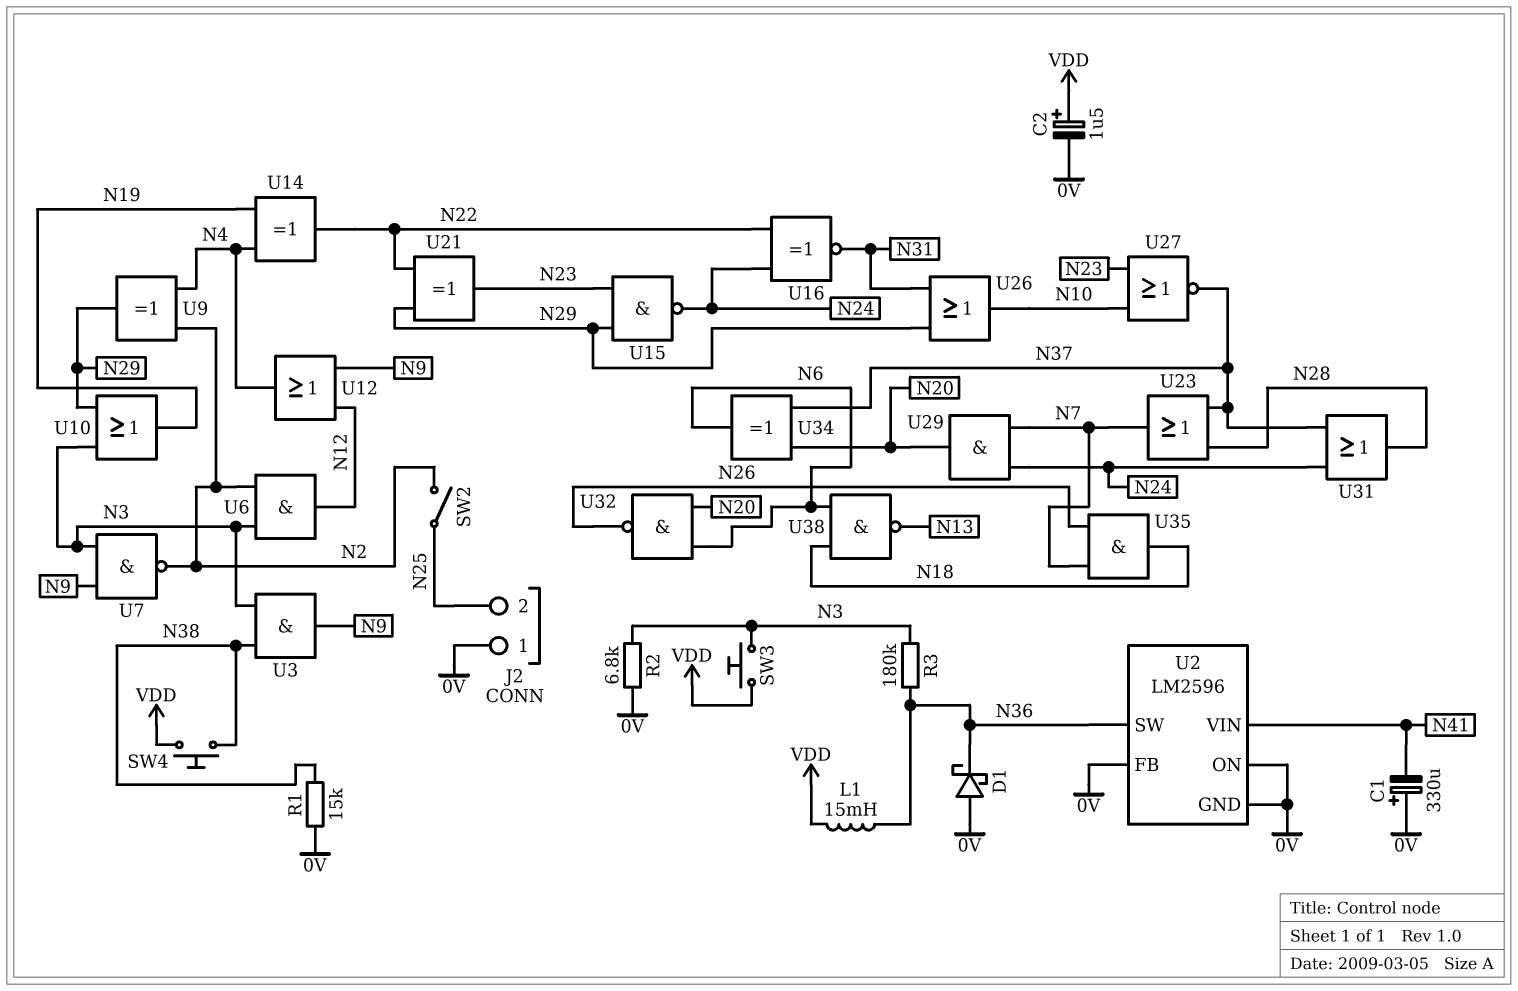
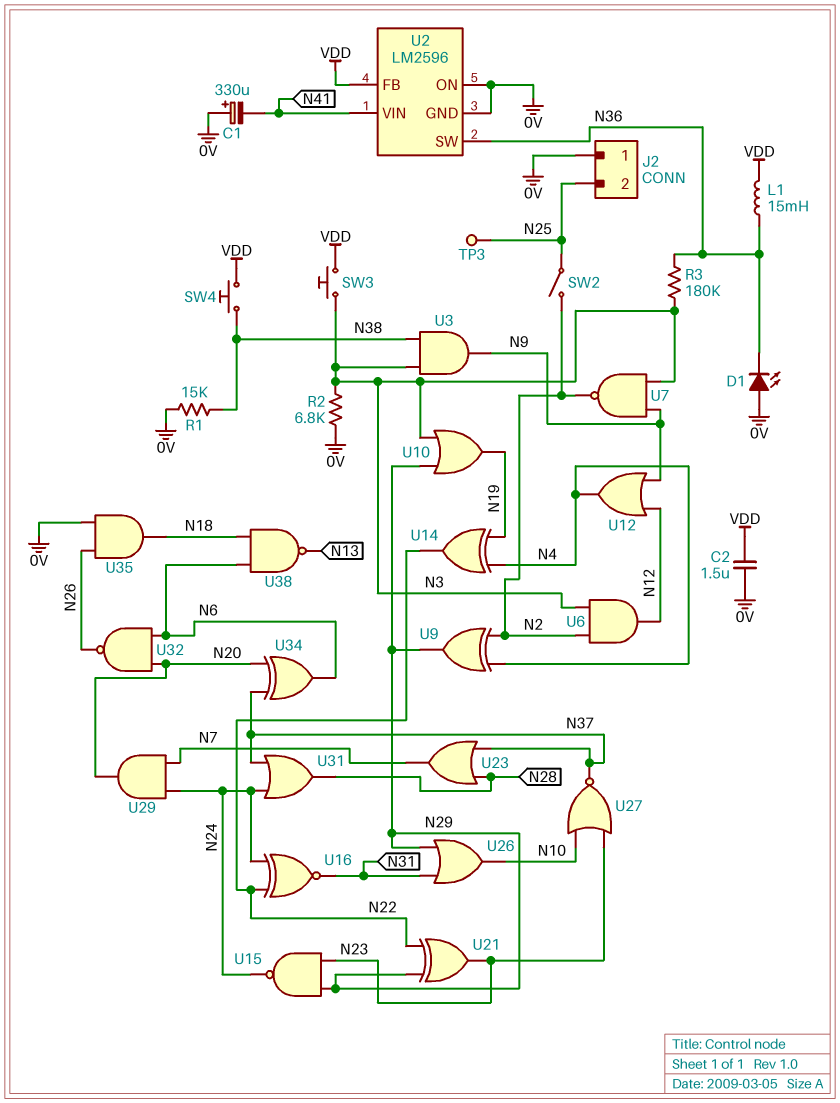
C2: 1.5uF (plus VDD, minus 0V) -> 1.5uF (0V, VDD)
D1: schottky (A 0V, K N36) -> LED (A 0V, K N36)
TP3: none -> test point (N25)
U2 pin FB: 0V -> VDD
U35: AND (in N7, in N26, out N18) -> AND (in 0V, in N26, out N18)

